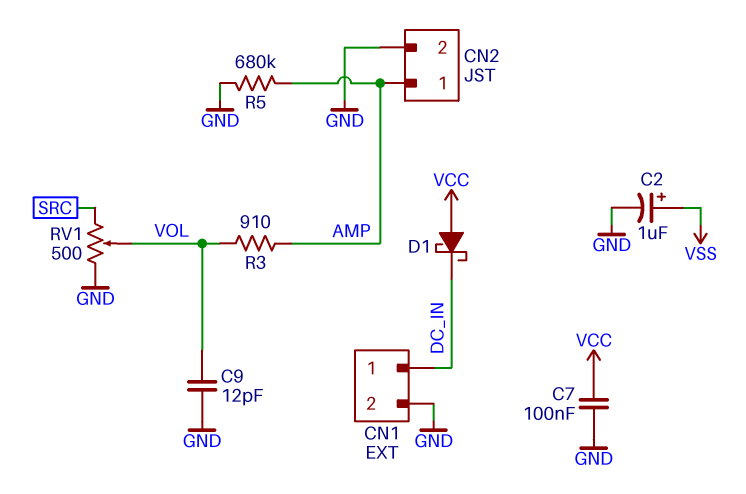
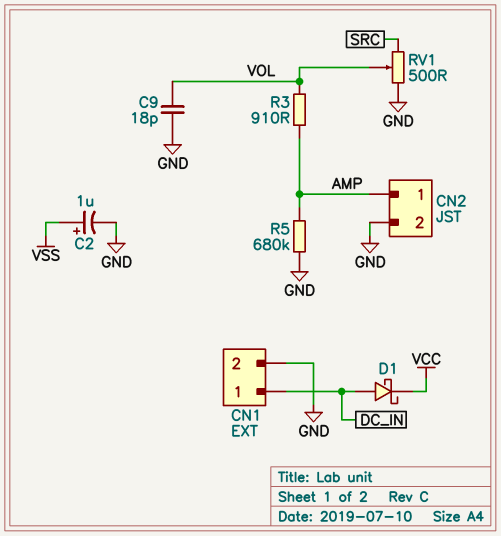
C7: 100nF (GND, VCC) -> none
C9: 12pF (GND, VOL) -> 18pF (GND, VOL)
D1: schottky (A VCC, K DC_IN) -> schottky (A DC_IN, K VCC)

